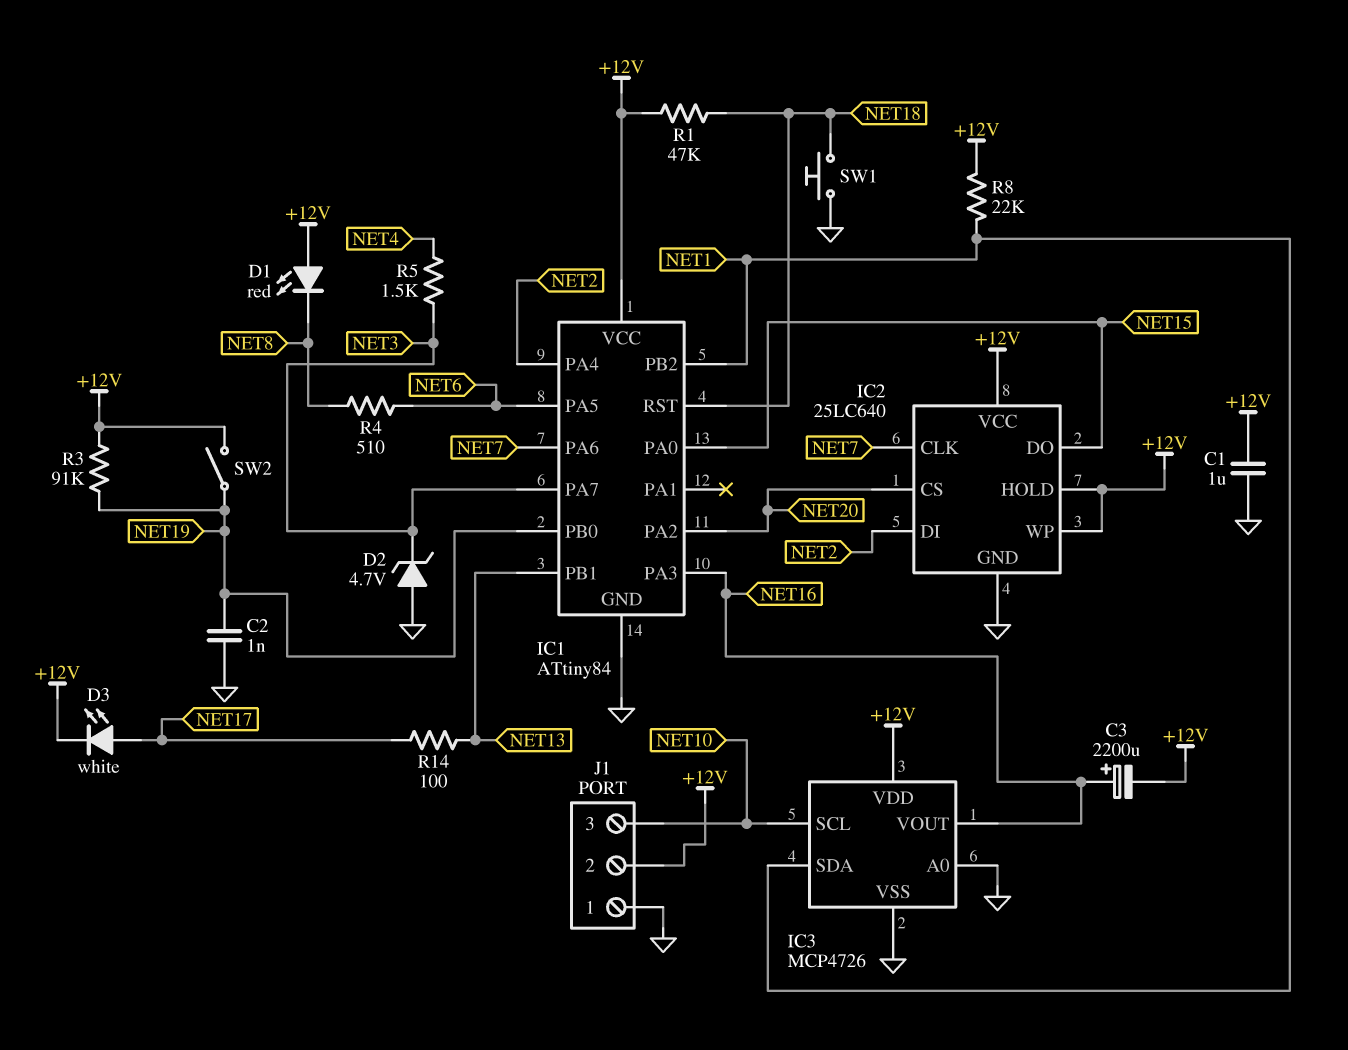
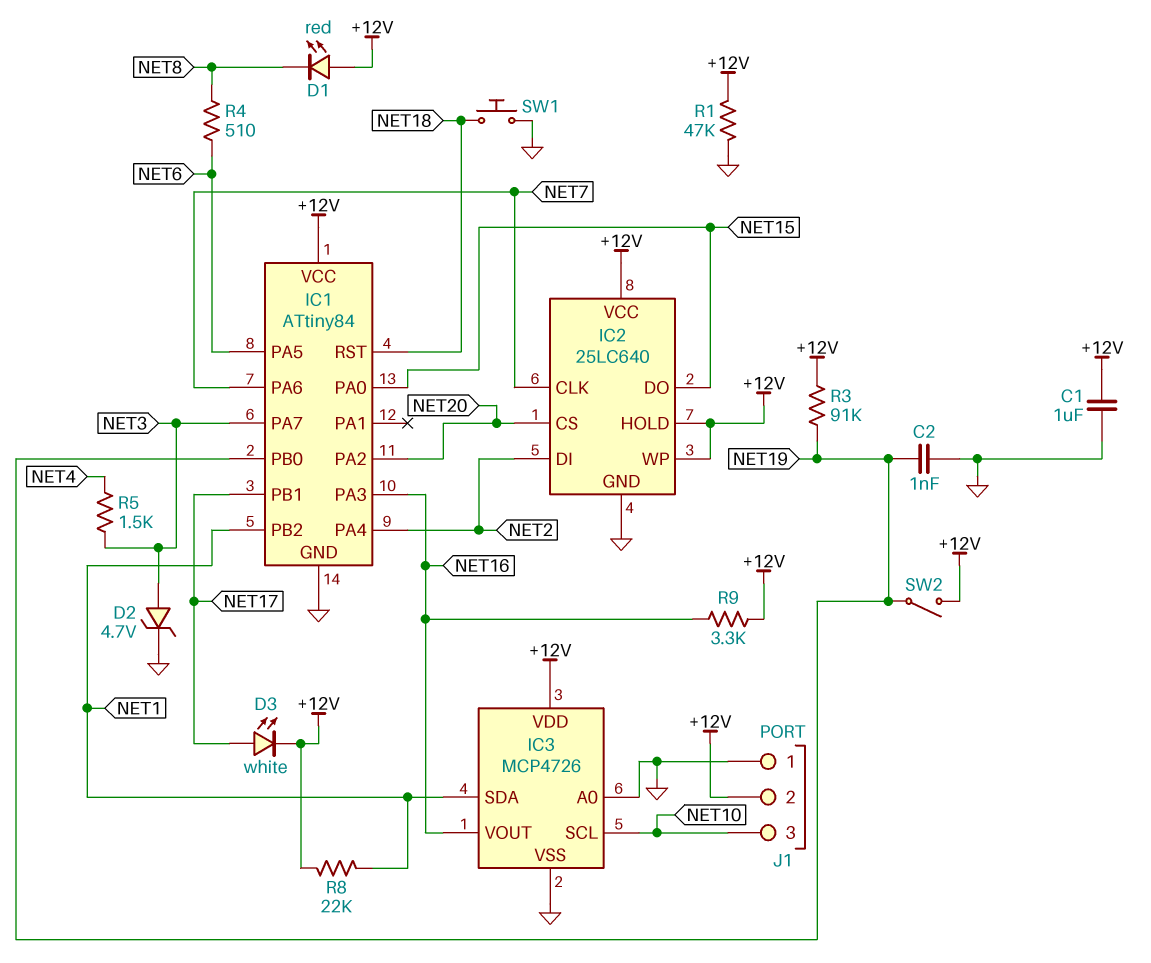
C3: 2200uF (plus NET16, minus +12V) -> none
D2: zener 4.7V (A GND, K NET3) -> zener 4.7V (A NET3, K GND)
IC1 pin PB1: NET13 -> NET17
R1: 47k (+12V, NET18) -> 47k (+12V, GND)
R9: none -> 3.3k (+12V, NET16)
R14: 100 (NET13, NET17) -> none

